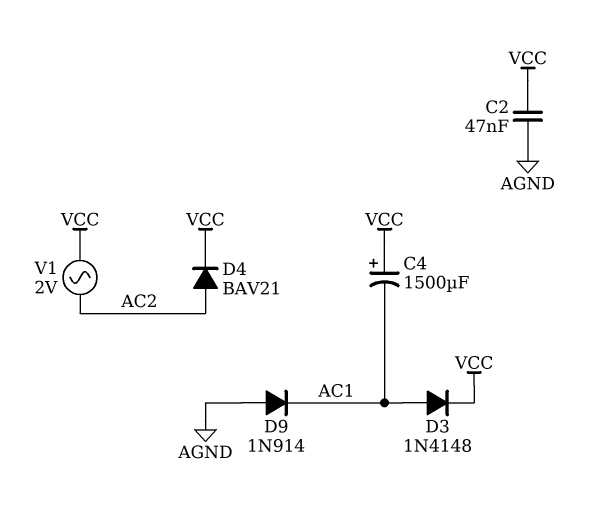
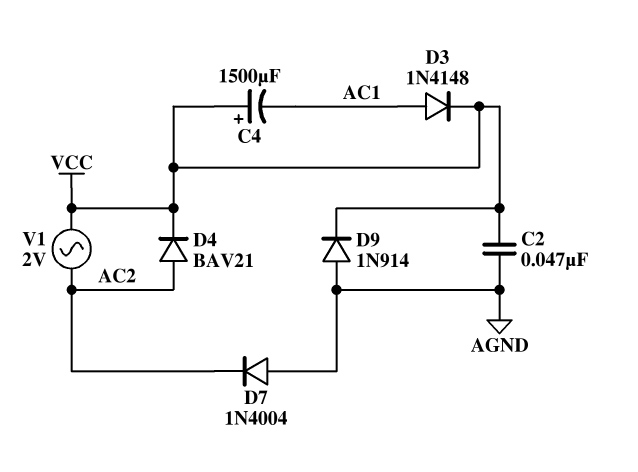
D7: none -> diode 1N4004 (A AGND, K AC2)
D9: diode 1N914 (A AGND, K AC1) -> diode 1N914 (A AGND, K VCC)

